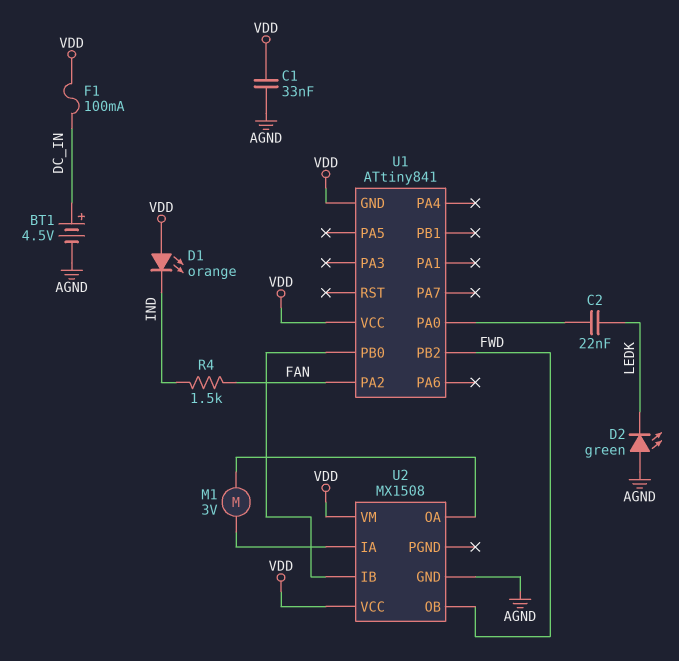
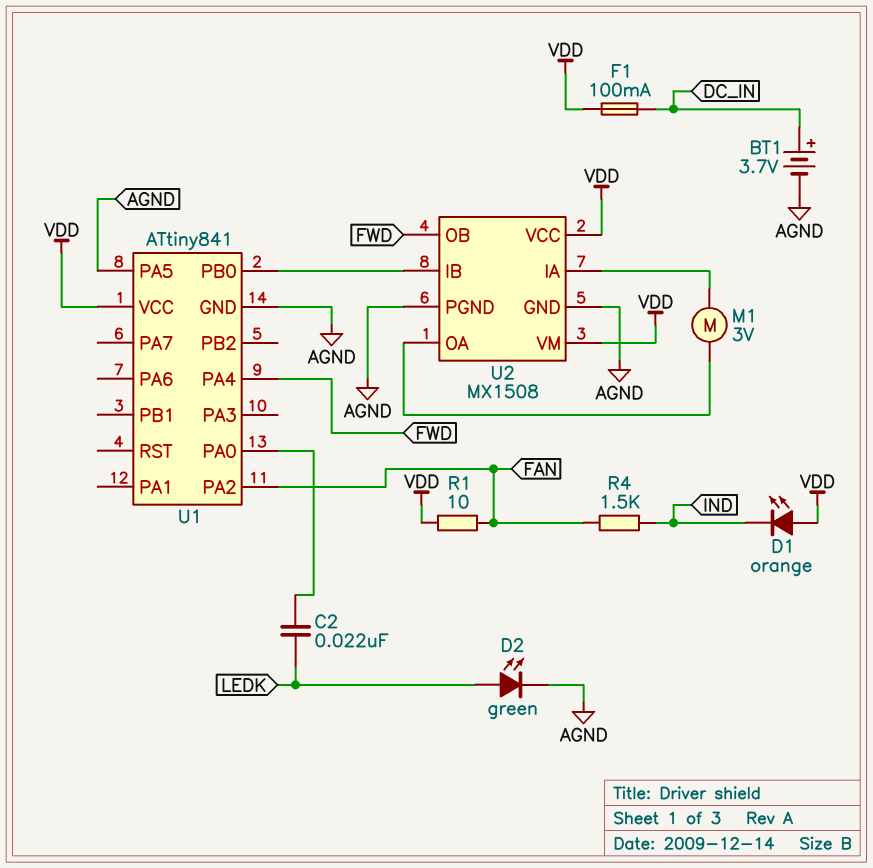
BT1: 4.5V (plus DC_IN, minus AGND) -> 3.7V (plus DC_IN, minus AGND)
C1: 33nF (AGND, VDD) -> none
D2: LED green (A AGND, K LEDK) -> LED green (A LEDK, K AGND)
R1: none -> 10 (FAN, VDD)
U1 pin GND: VDD -> AGND
U1 pin PA4: none -> FWD
U1 pin PA5: none -> AGND
U1 pin PB2: FWD -> none
U2 pin PGND: none -> AGND

